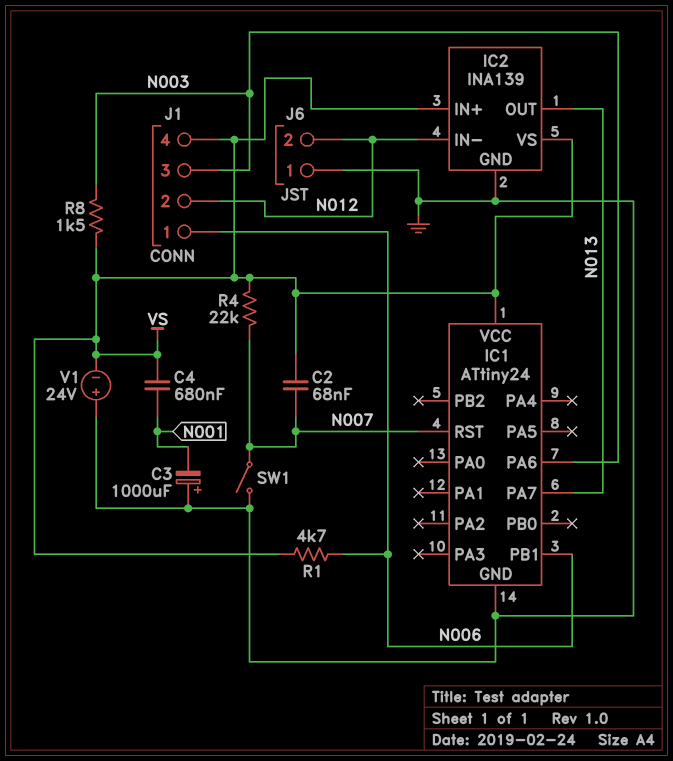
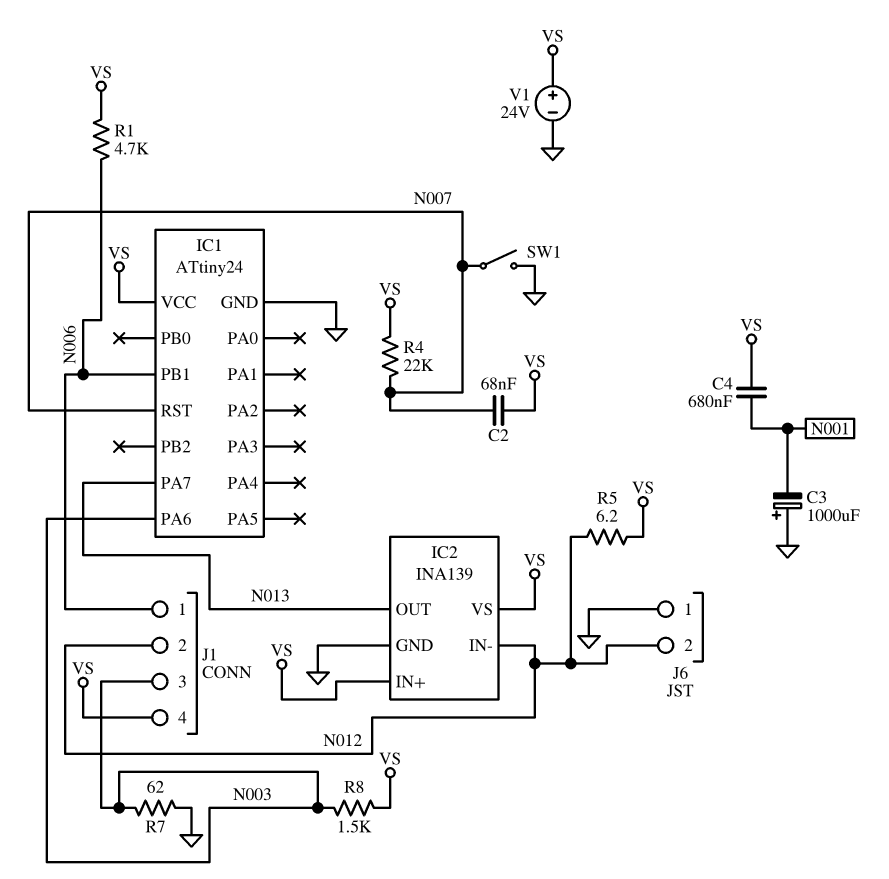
R5: none -> 6.2 (N012, VS)
R7: none -> 62 (GND, N003)
V1: 24V (plus GND, minus VS) -> 24V (plus VS, minus GND)

